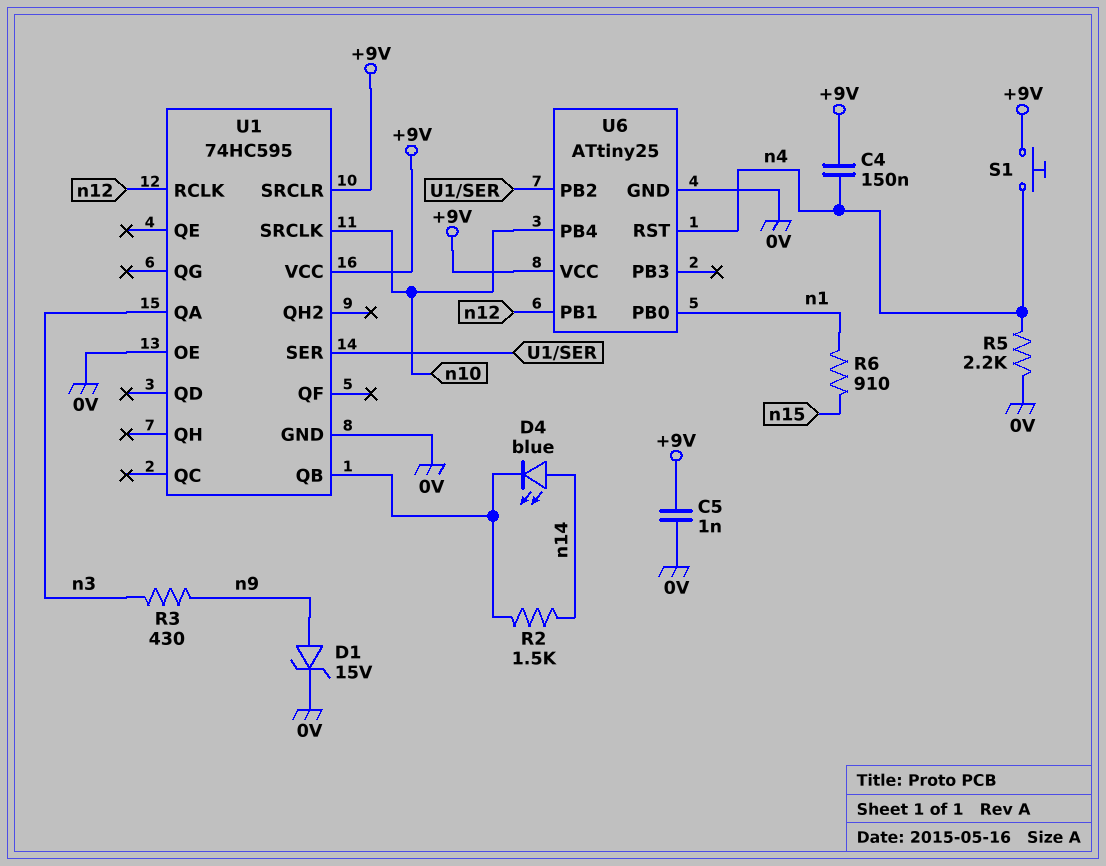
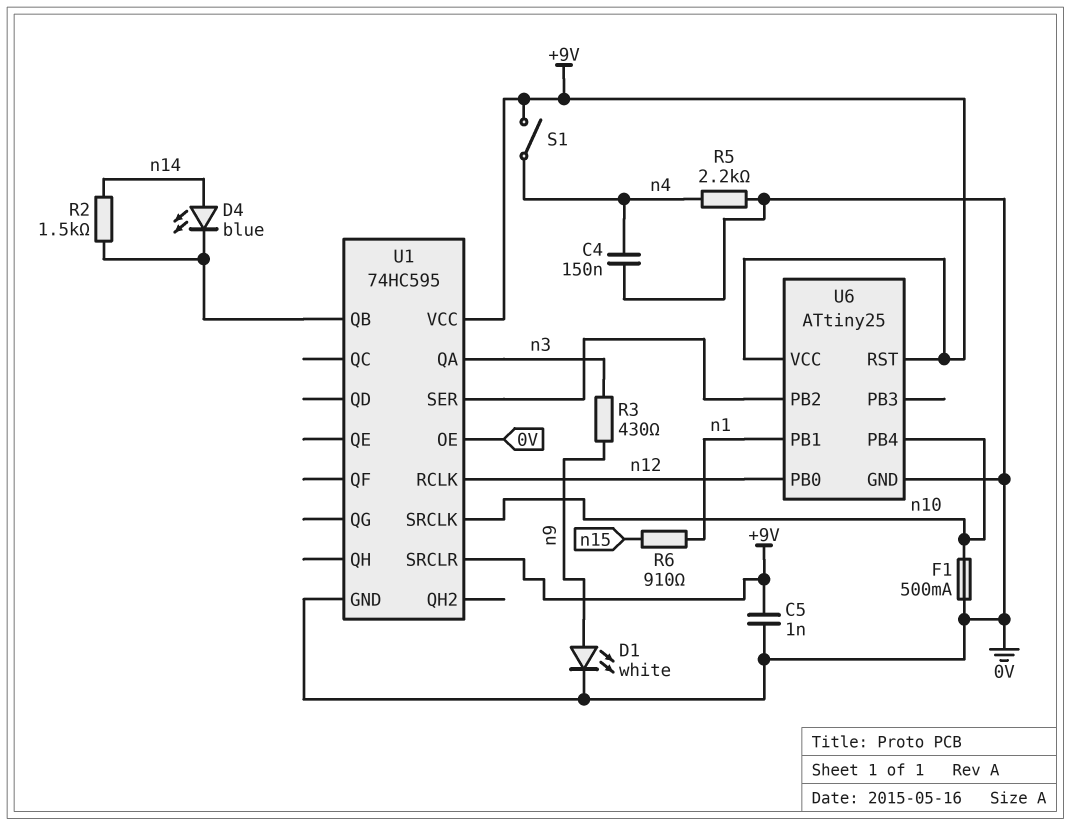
C4: 150nF (+9V, n4) -> 150nF (0V, n4)
D1: zener 15V (A n9, K 0V) -> LED white (A n9, K 0V)
F1: none -> 500mA (0V, n10)
S1: button (+9V, n4) -> switch (+9V, n4)
U6 pin PB0: n1 -> n12
U6 pin PB1: n12 -> n1
U6 pin RST: n4 -> +9V

